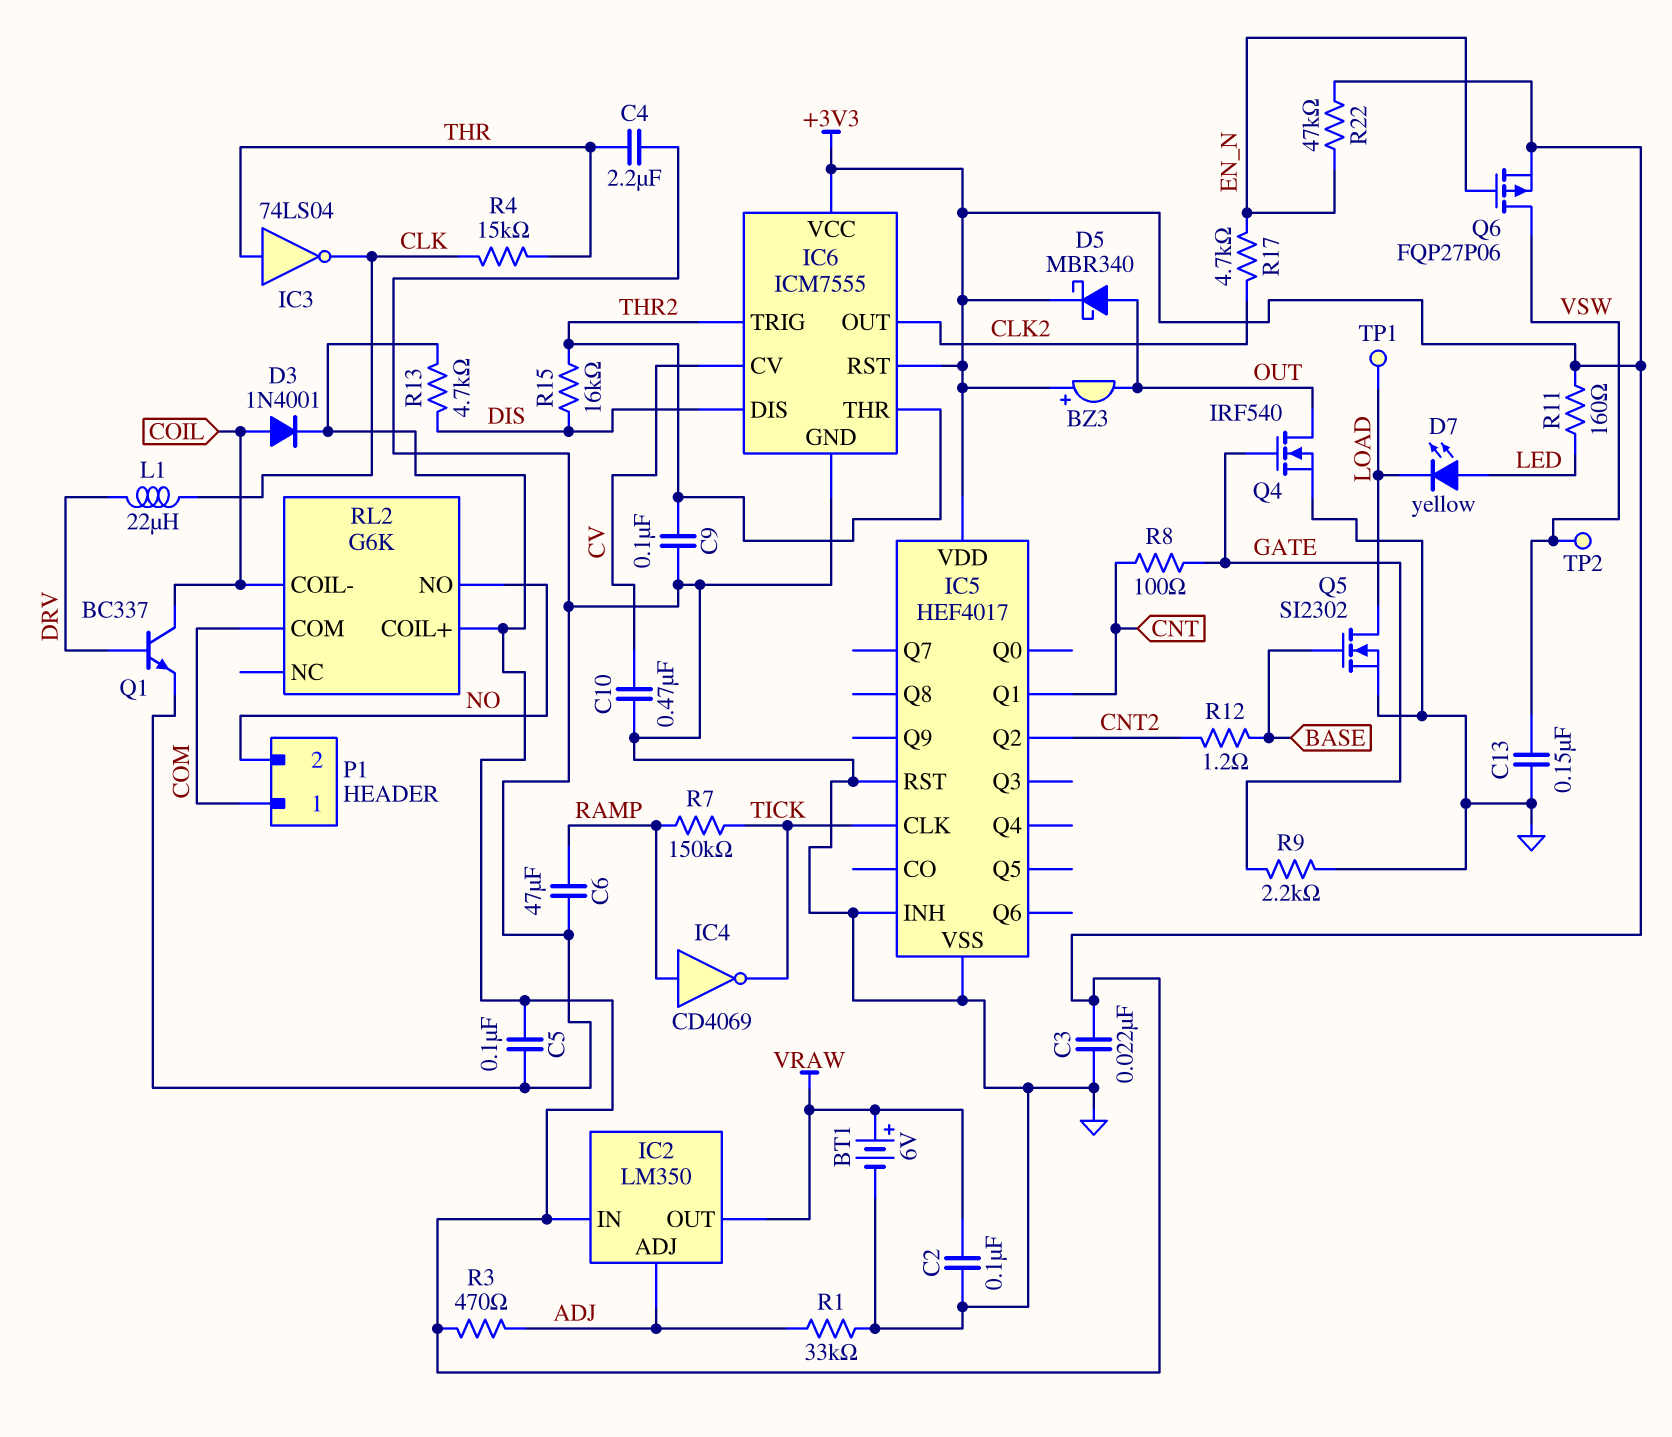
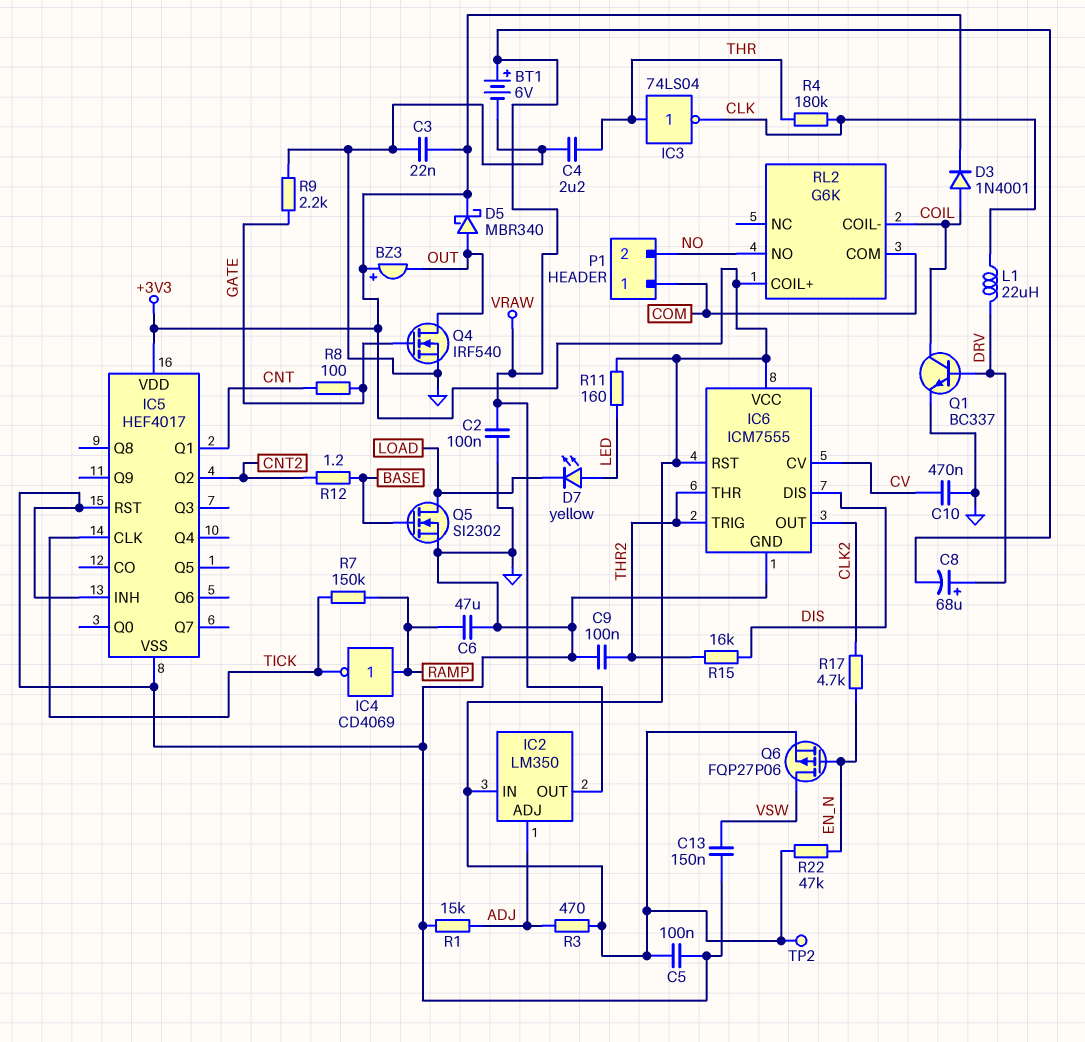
C8: none -> 68uF (plus DRV, minus VRAW)
R1: 33k (ADJ, GND) -> 15k (ADJ, GND)
R4: 15k (CLK, THR) -> 180k (CLK, THR)
R13: 4.7k (+3V3, DIS) -> none
TP1: test point (LOAD) -> none
TP2: test point (VSW) -> test point (+3V3)

